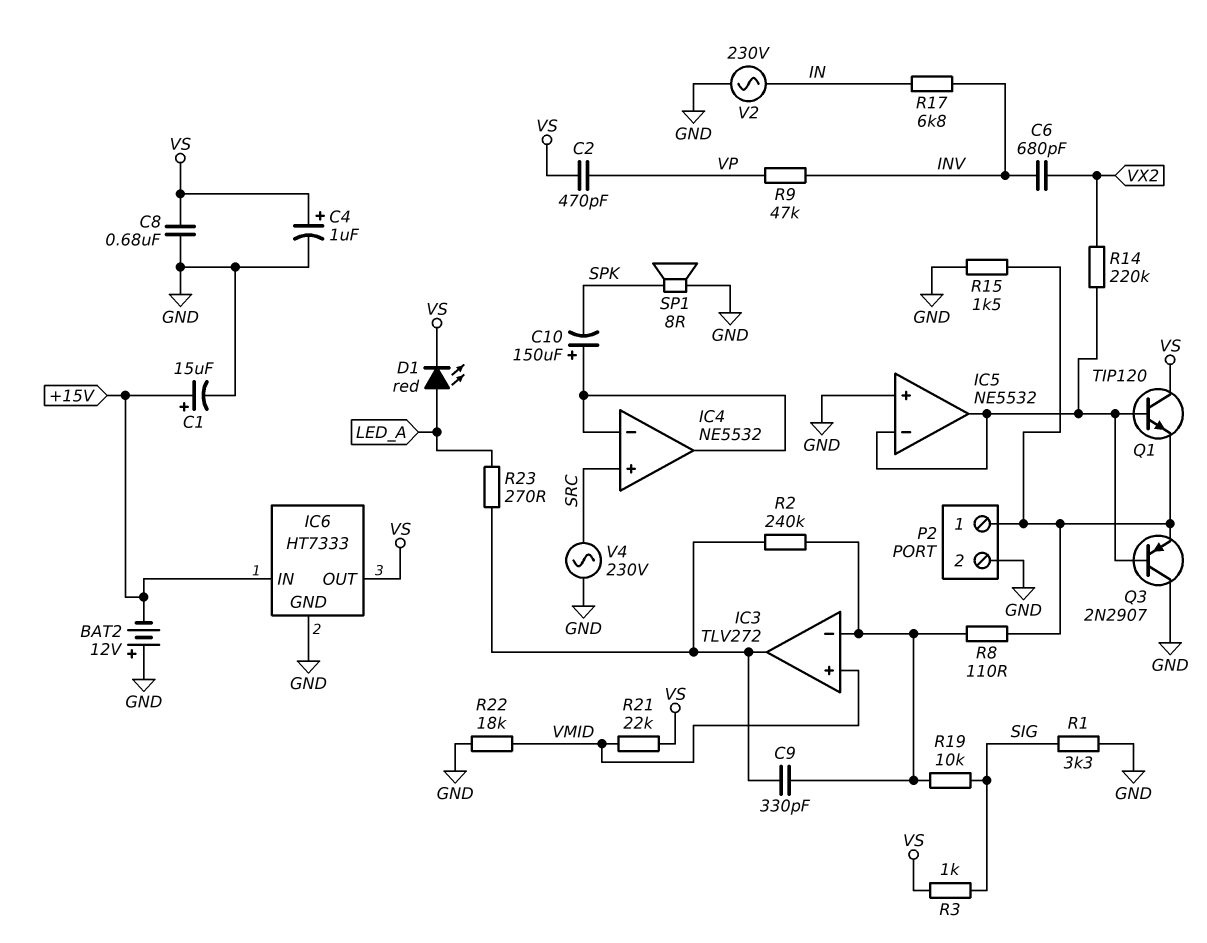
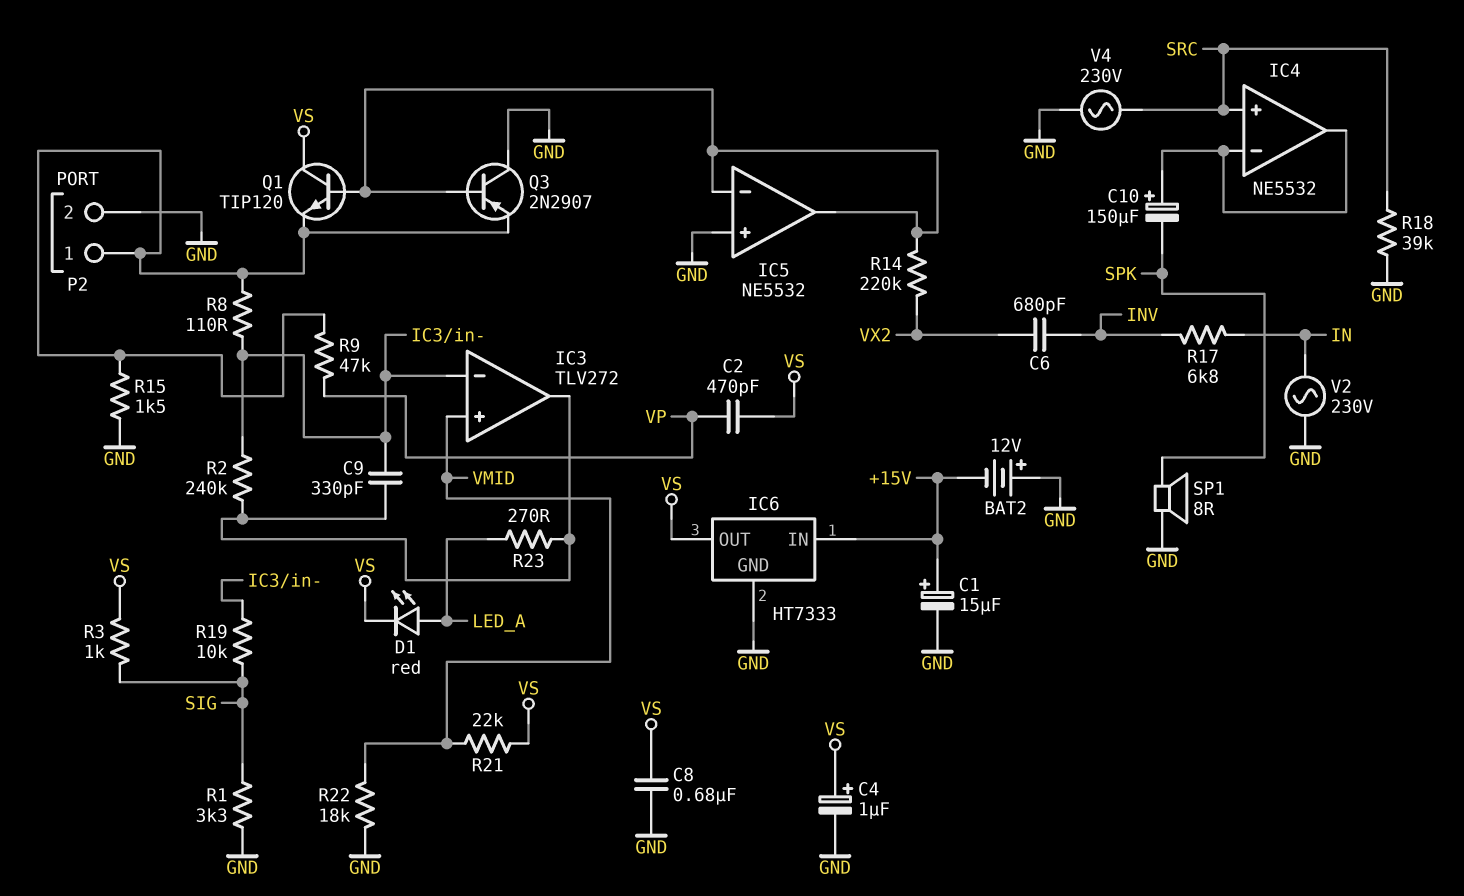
R9: 47k (INV, VP) -> 47k (P2/1, VP)
R18: none -> 39k (GND, SRC)

